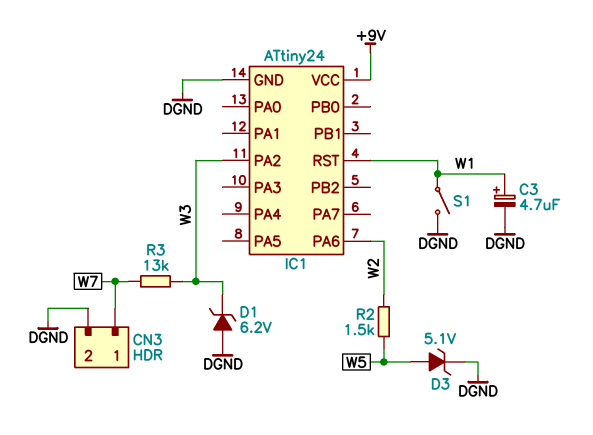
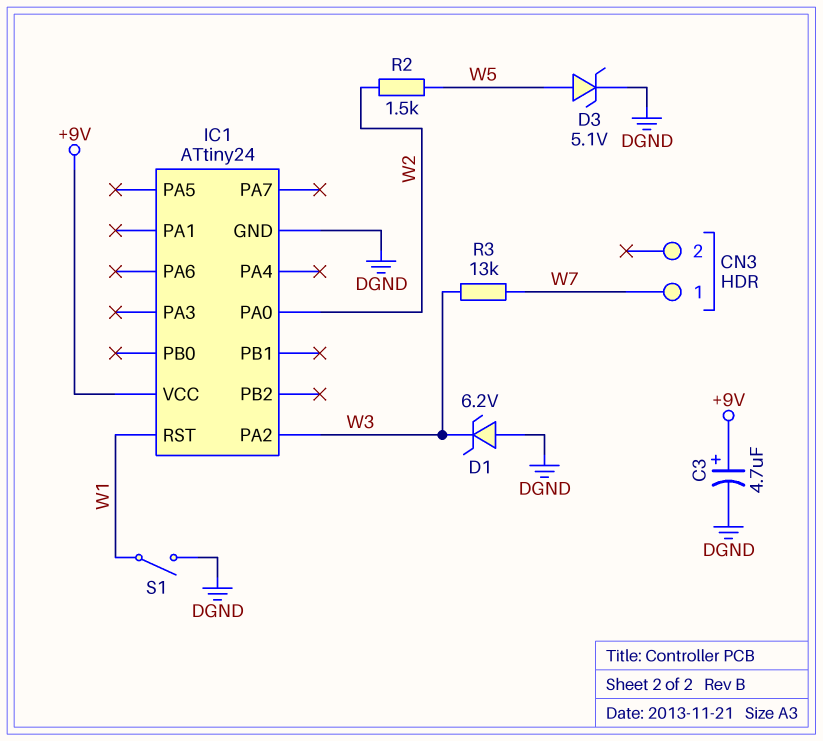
C3: 4.7uF (plus W1, minus DGND) -> 4.7uF (plus +9V, minus DGND)
CN3 pin 2: DGND -> none
IC1 pin PA0: none -> W2
IC1 pin PA6: W2 -> none

